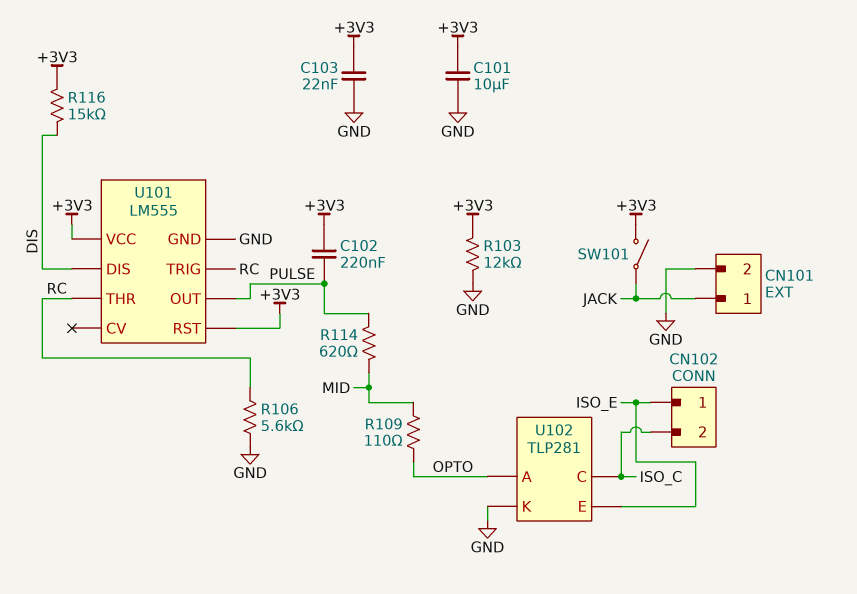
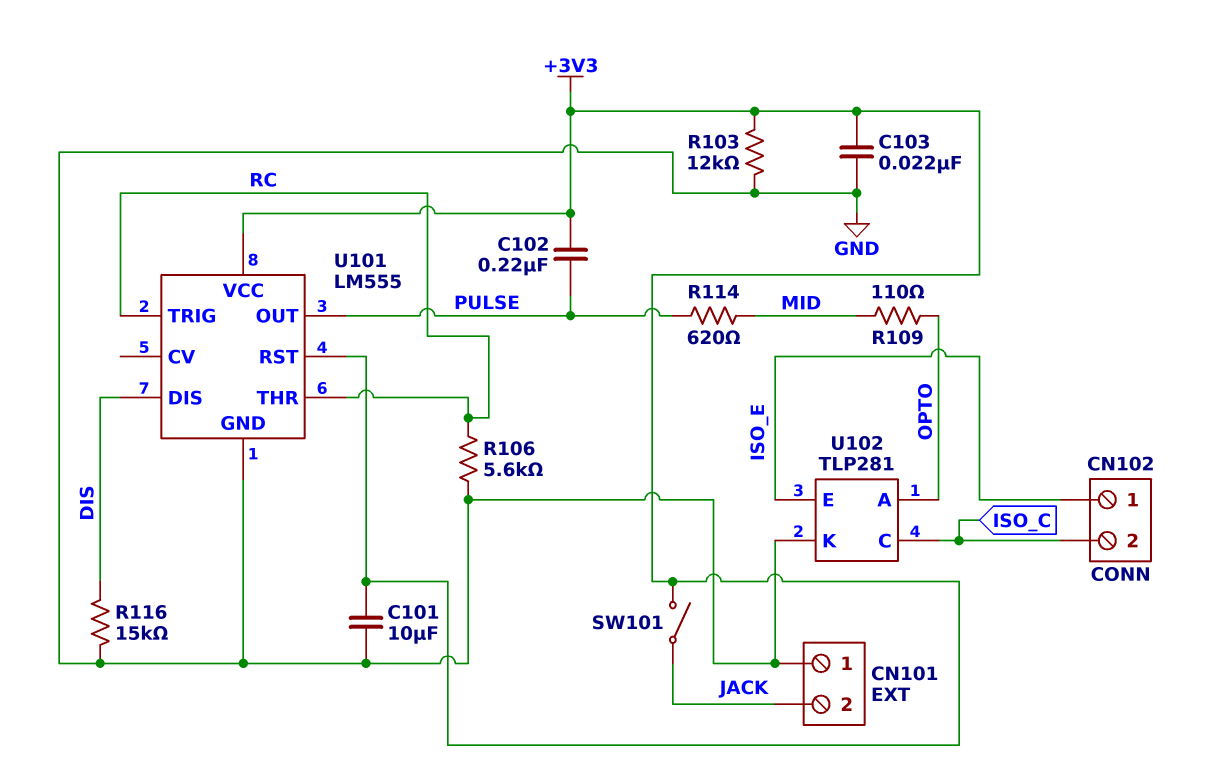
CN101 pin 1: JACK -> GND
CN101 pin 2: GND -> JACK
R116: 15k (+3V3, DIS) -> 15k (DIS, GND)

